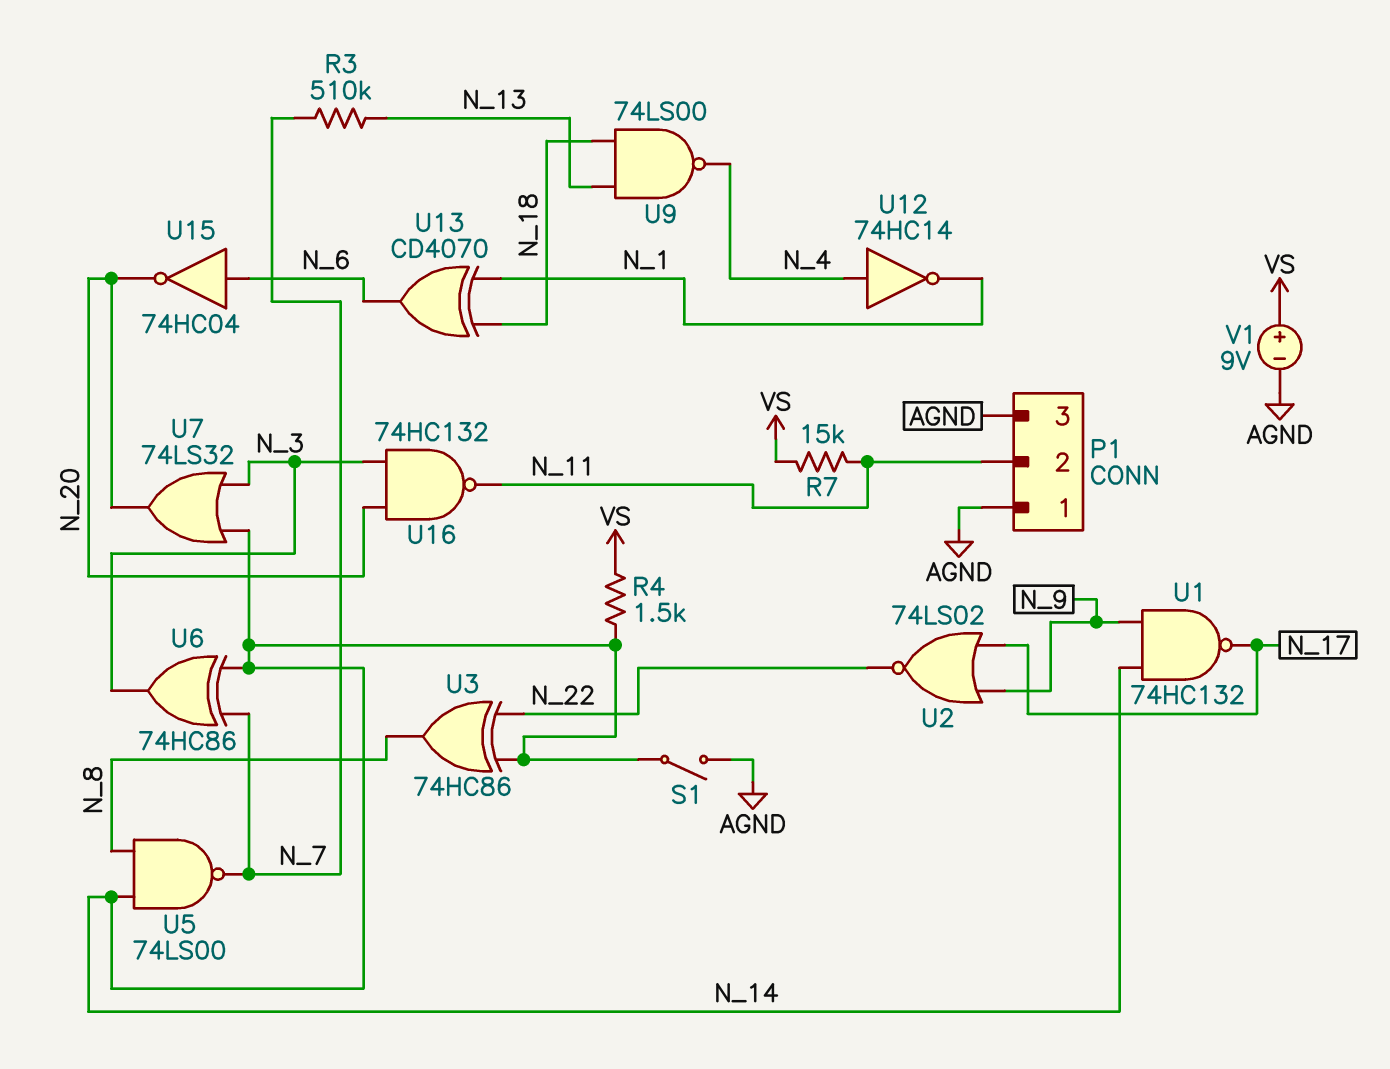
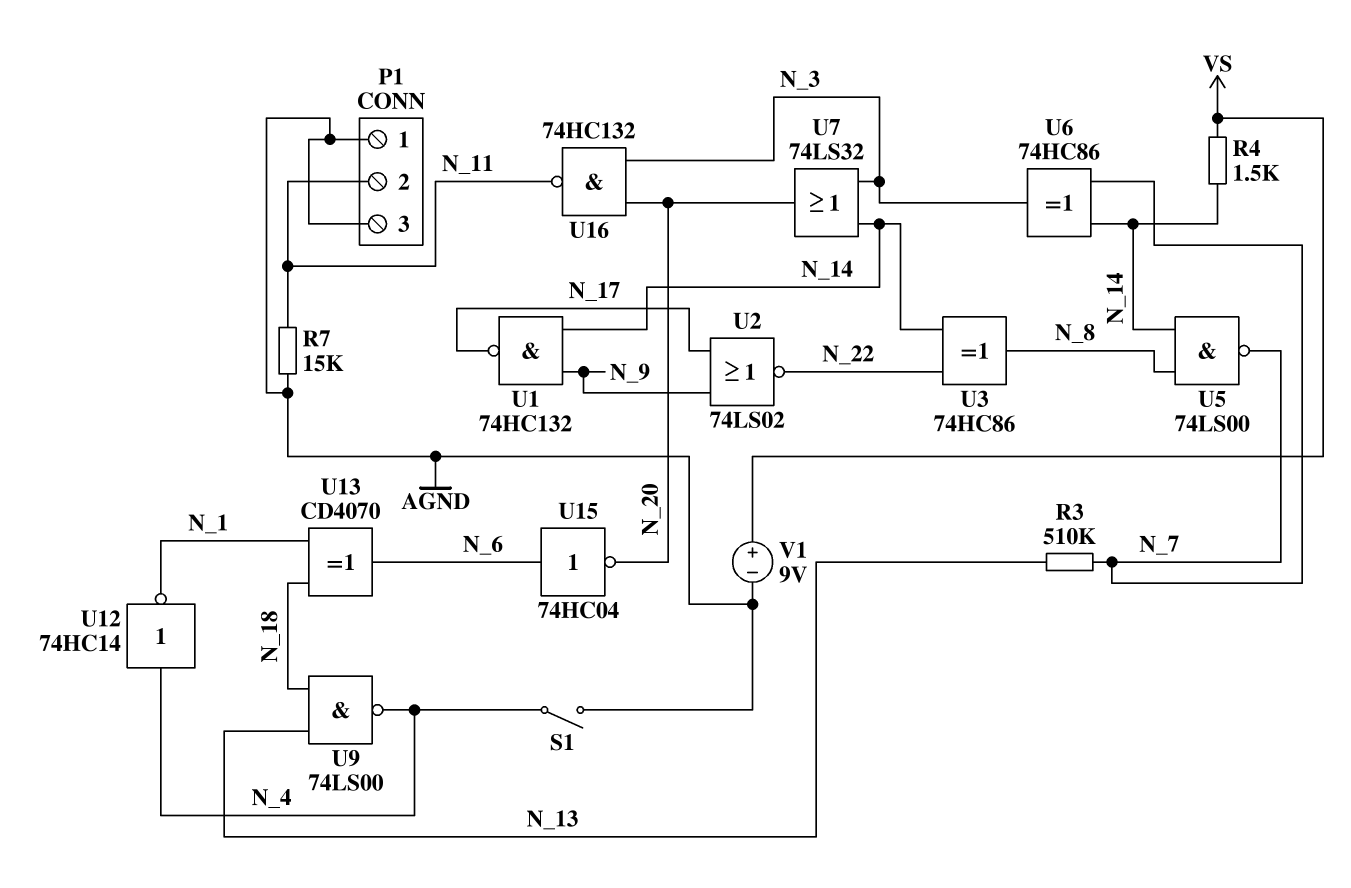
R7: 15k (N_11, VS) -> 15k (AGND, N_11)
S1: switch (AGND, N_14) -> switch (AGND, N_4)

